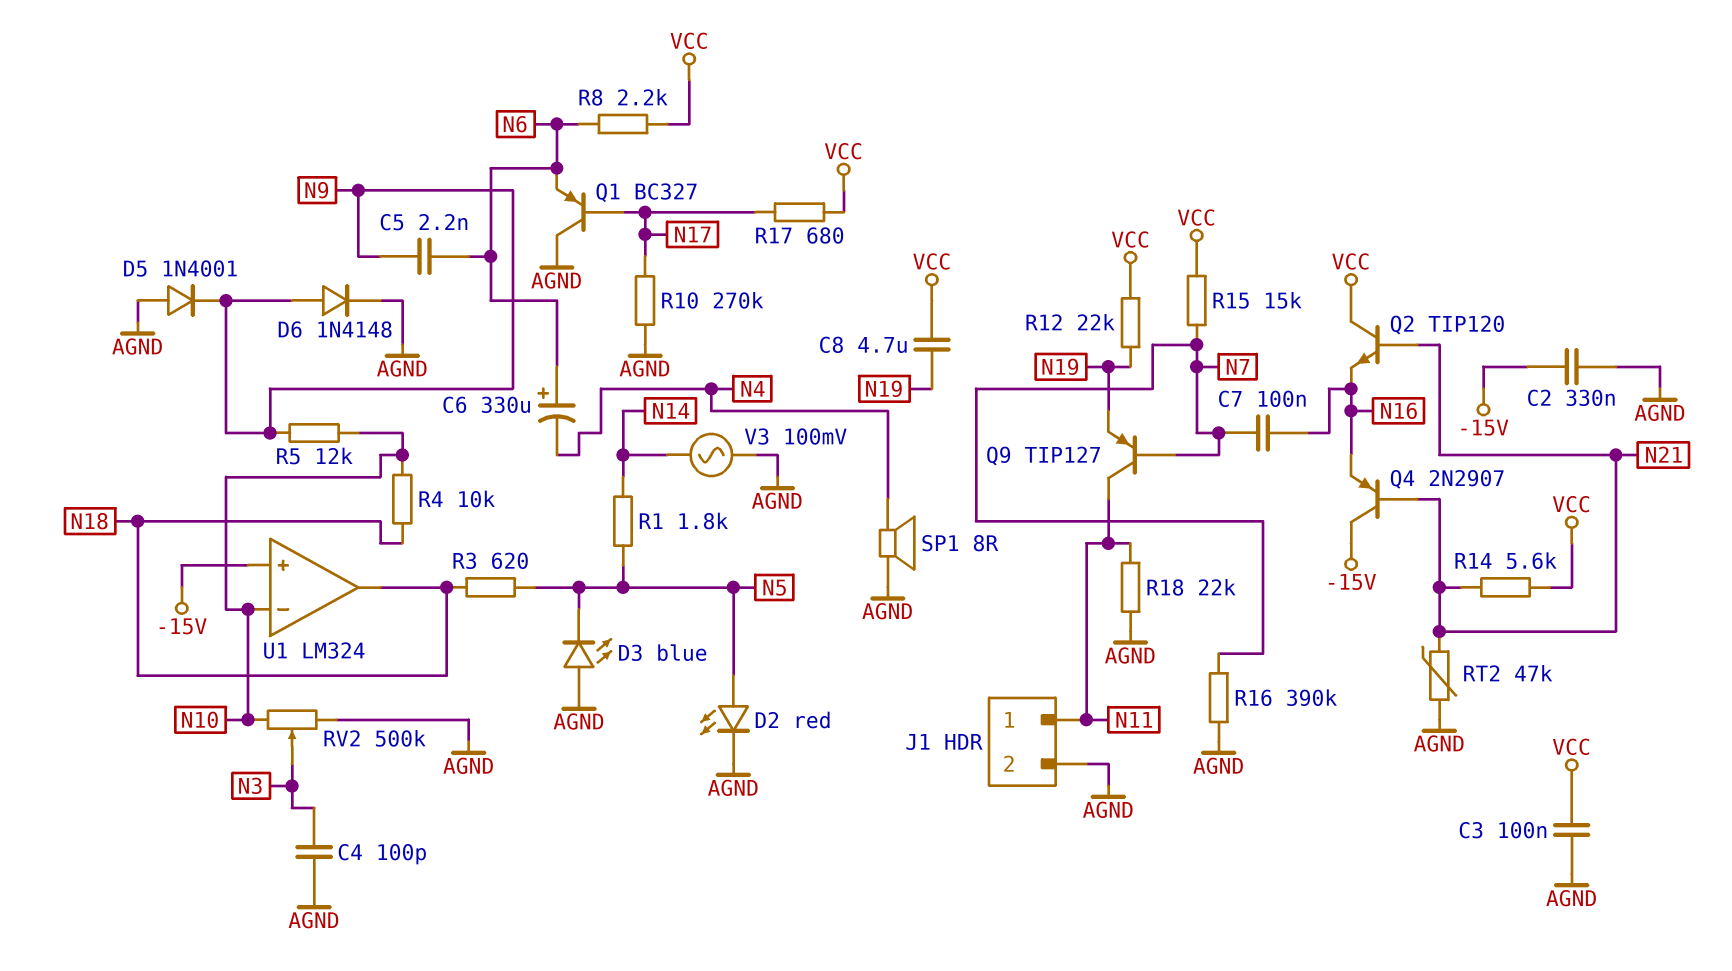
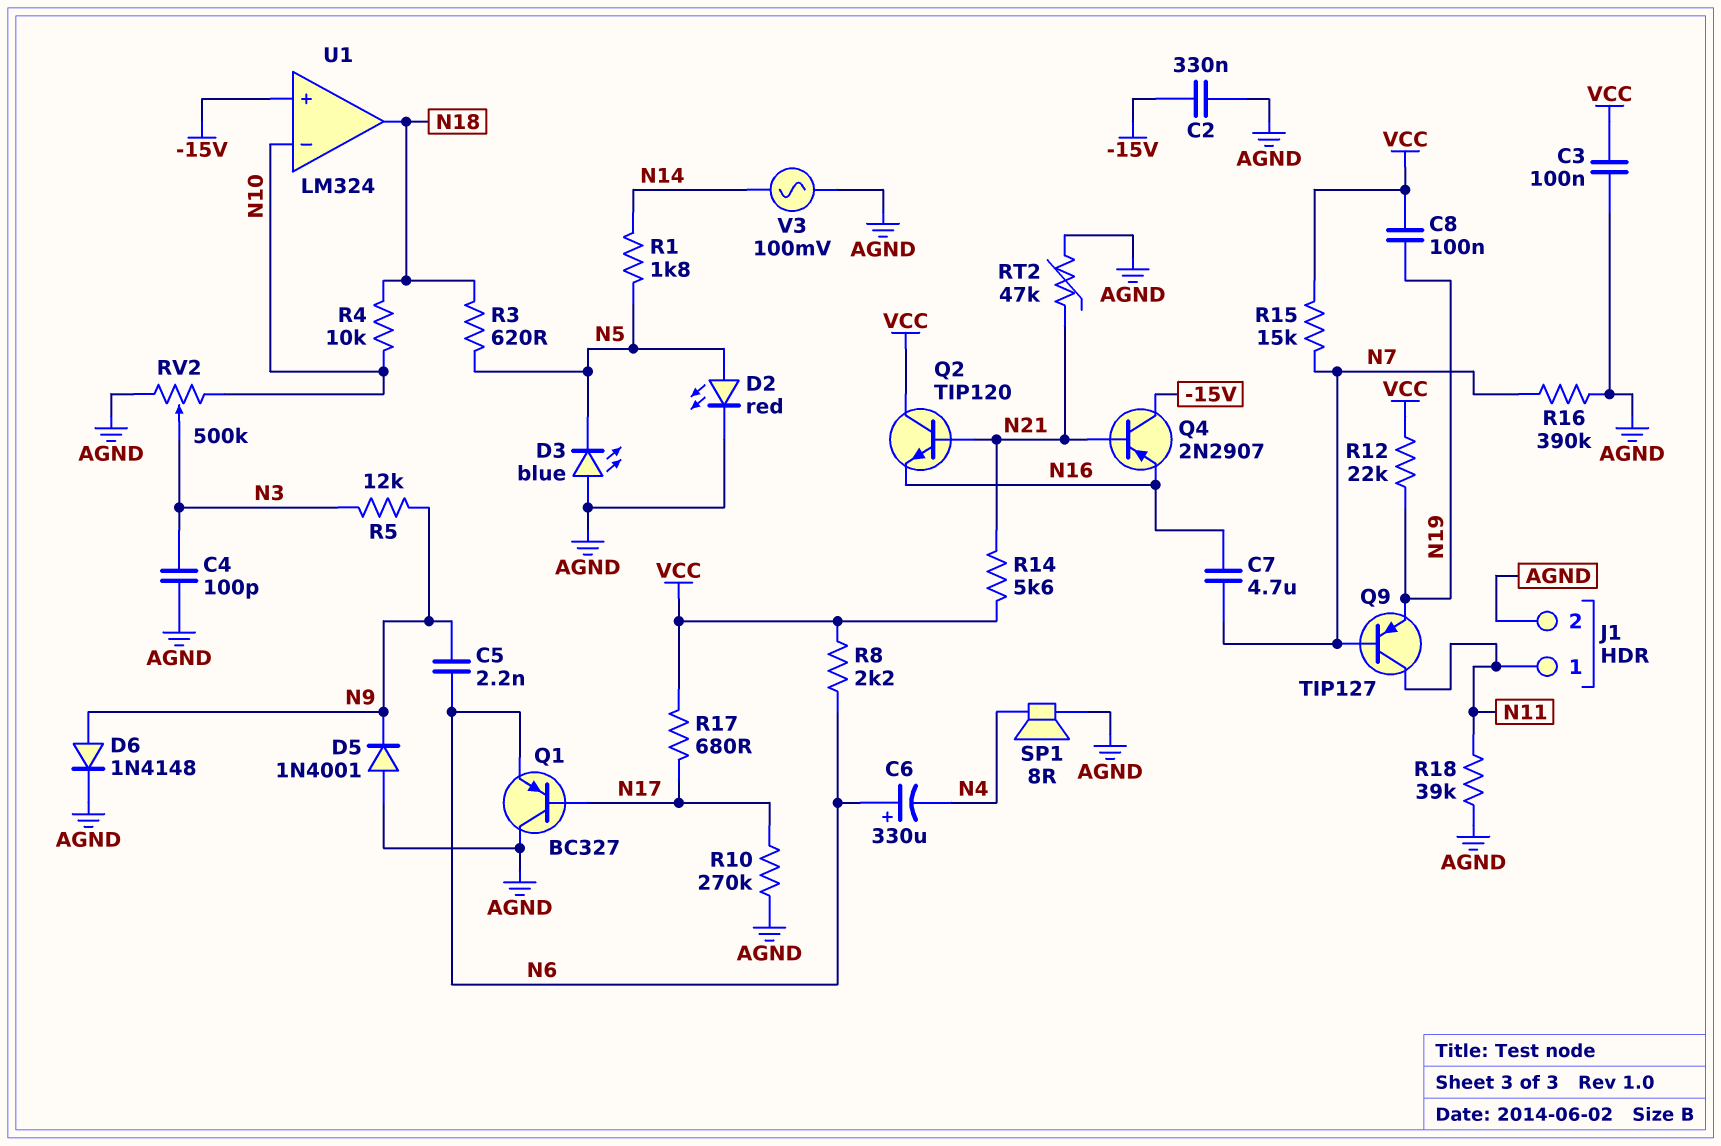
C7: 100nF (N7, N16) -> 4.7uF (N7, N16)
C8: 4.7uF (N19, VCC) -> 100nF (N19, VCC)
R5: 12k (N9, N10) -> 12k (N3, N9)
R18: 22k (AGND, N11) -> 39k (AGND, N11)

